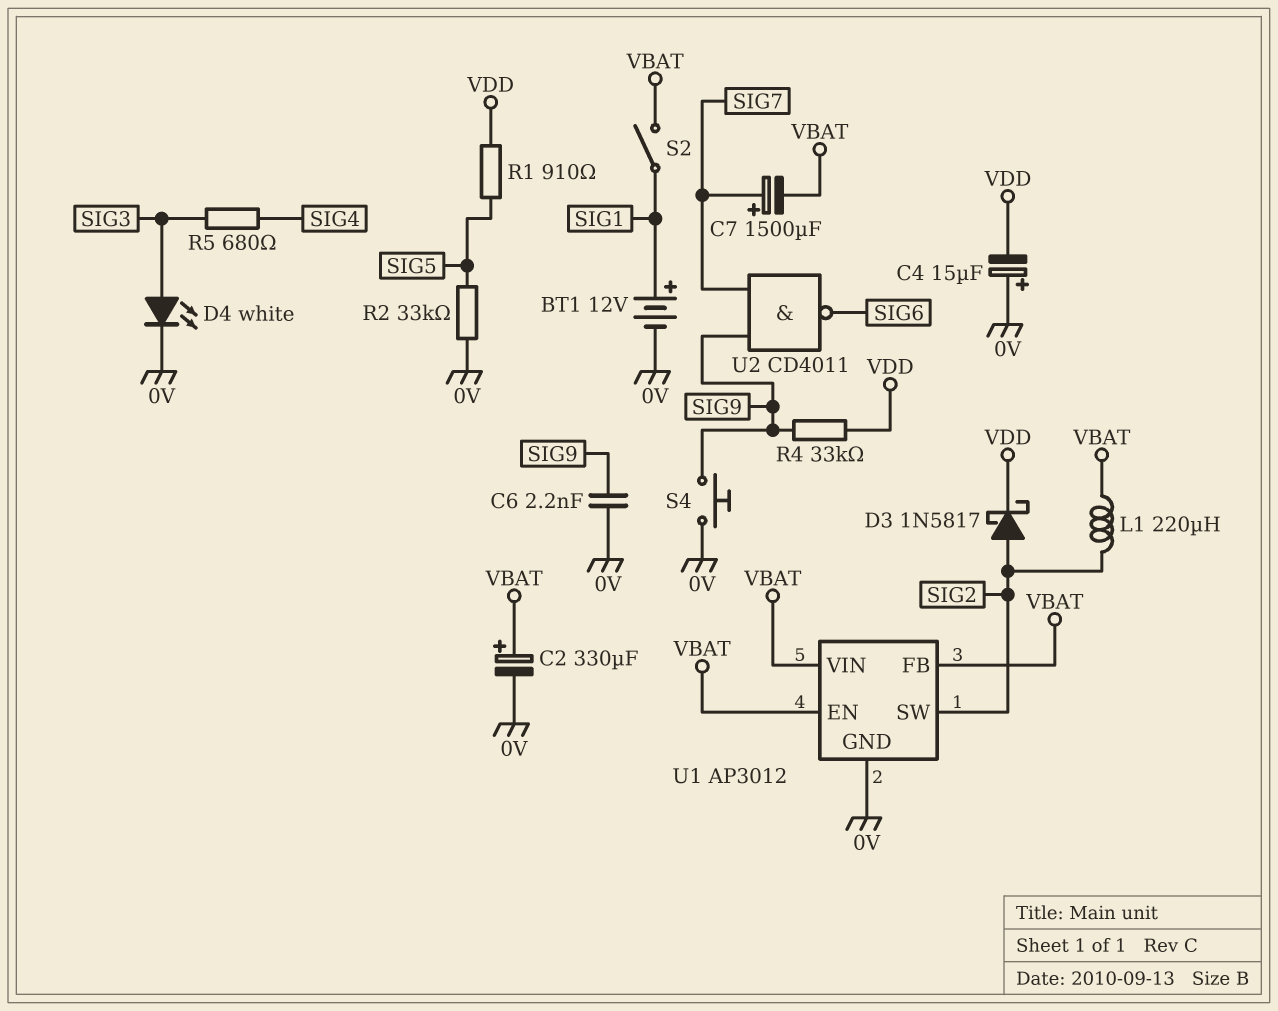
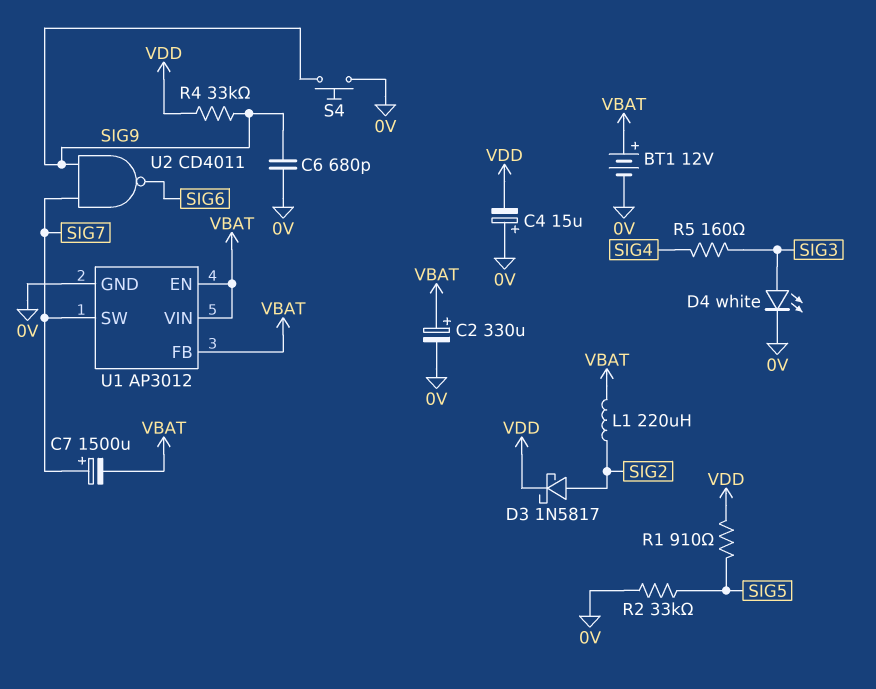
BT1: 12V (plus SIG1, minus 0V) -> 12V (plus VBAT, minus 0V)
C6: 2.2nF (0V, SIG9) -> 680pF (0V, SIG9)
R5: 680 (SIG3, SIG4) -> 160 (SIG3, SIG4)
S2: switch (SIG1, VBAT) -> none
U1 pin SW: SIG2 -> SIG7

